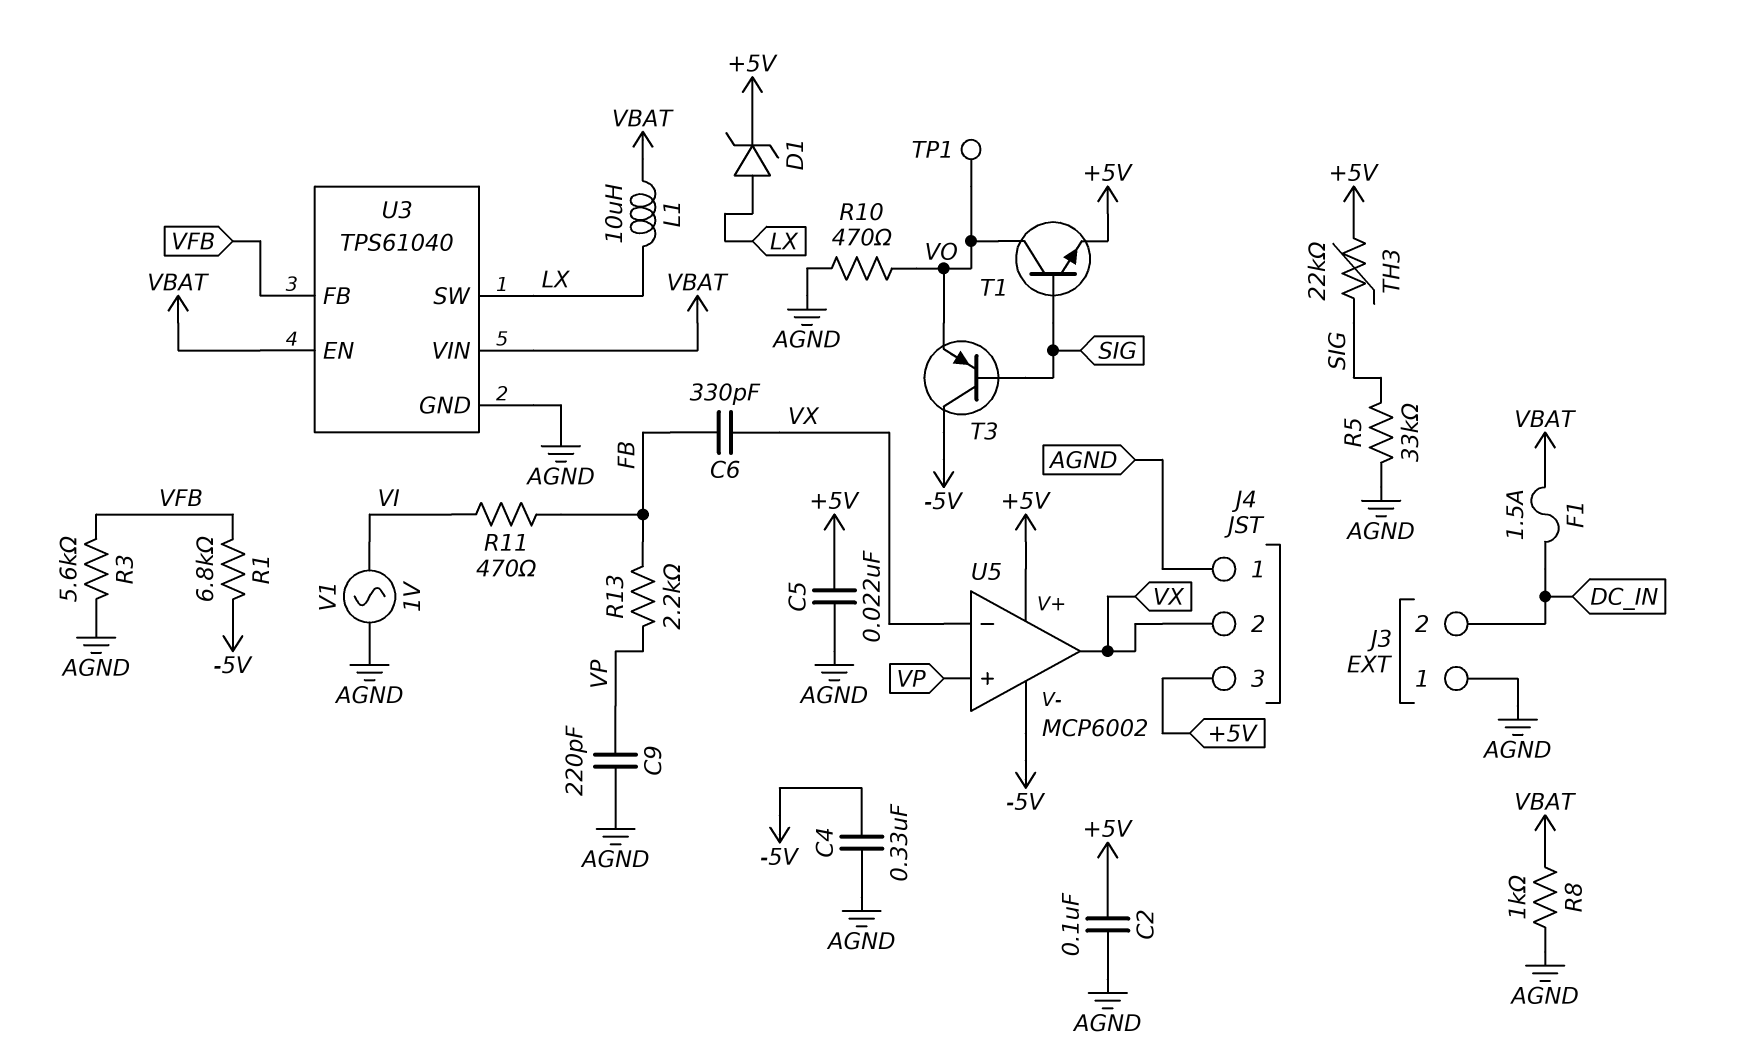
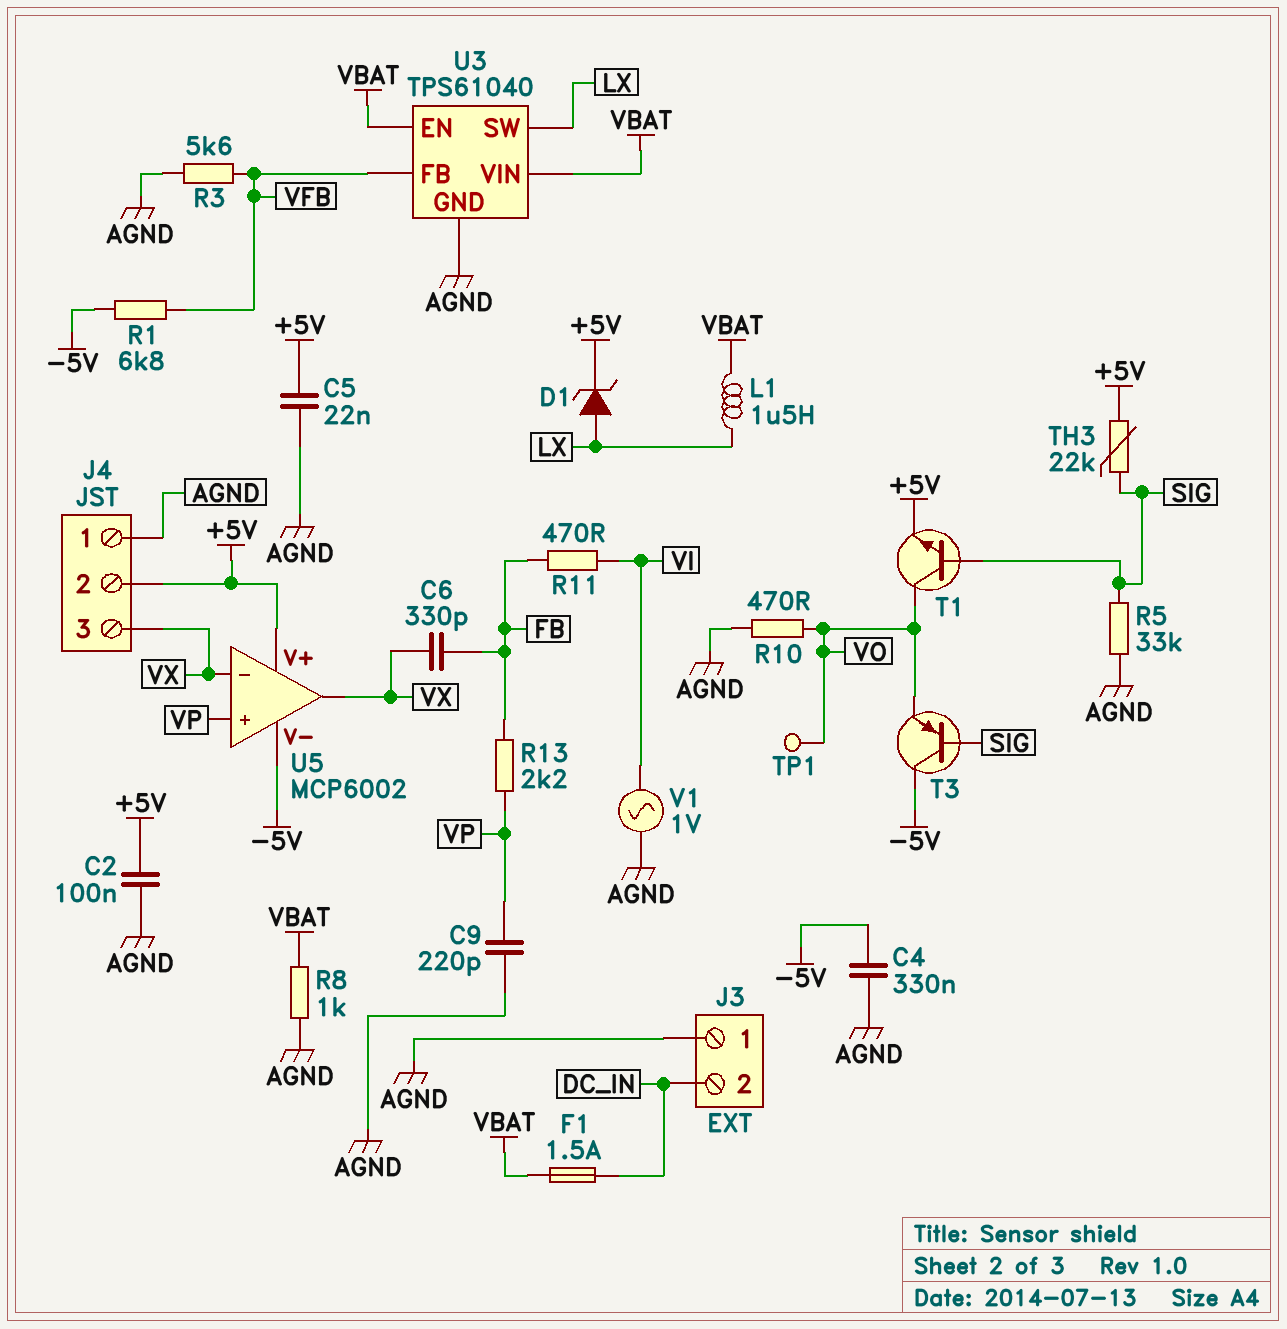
J4 pin 2: VX -> +5V
J4 pin 3: +5V -> VX
L1: 10uH (LX, VBAT) -> 1.5uH (LX, VBAT)

